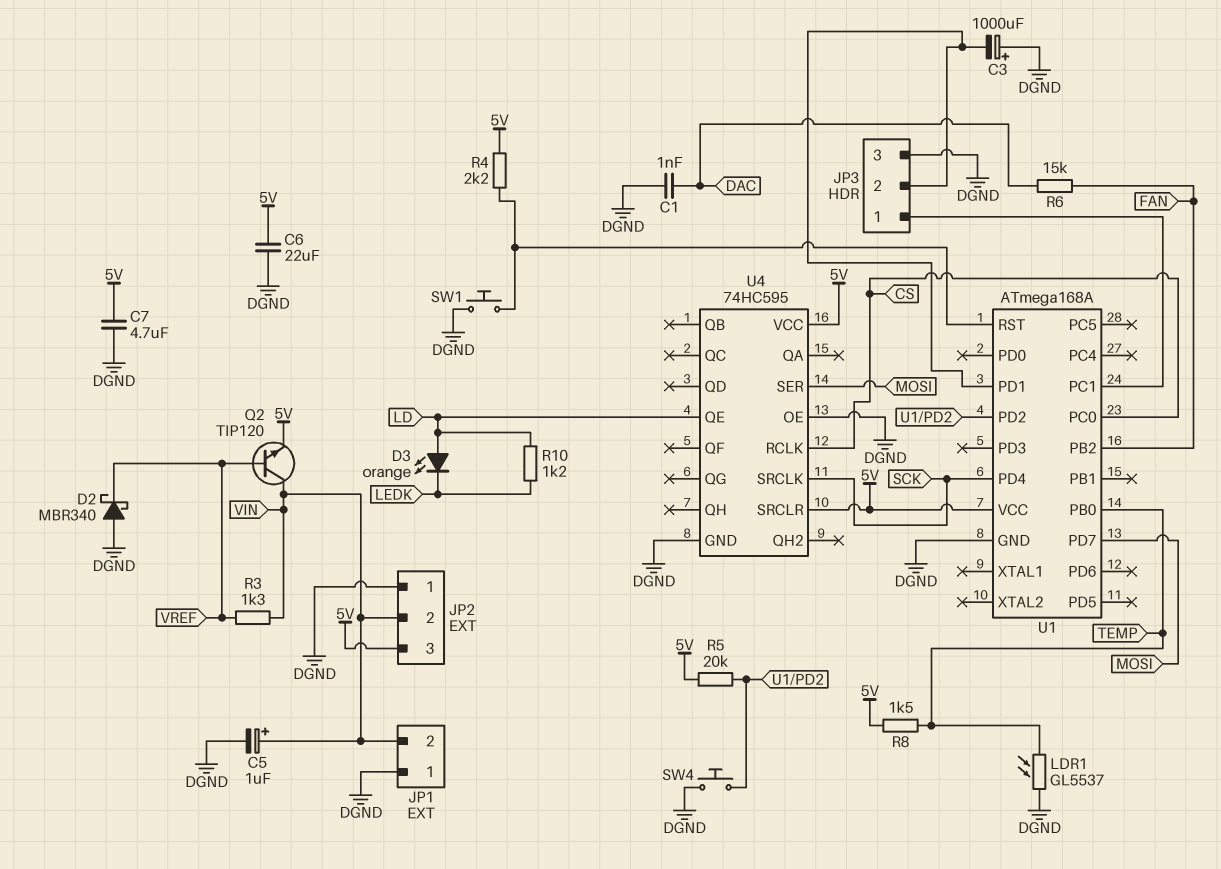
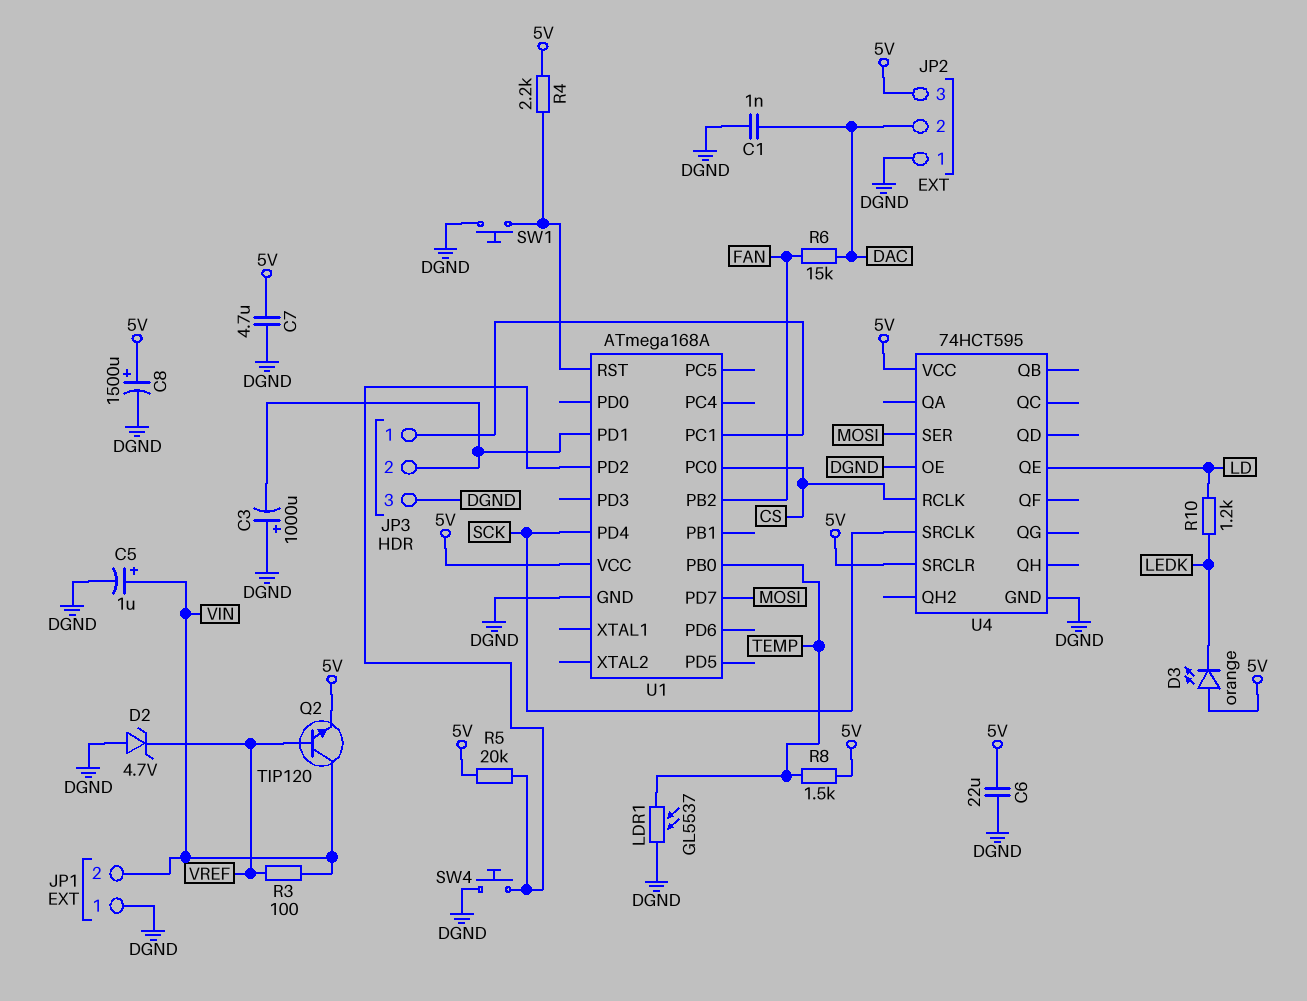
C8: none -> 1500uF (plus 5V, minus DGND)
D2: schottky MBR340 (A DGND, K VREF) -> zener 4.7V (A DGND, K VREF)
D3: LED orange (A LD, K LEDK) -> LED orange (A 5V, K LEDK)
JP2 pin 2: VIN -> DAC
R3: 1.3k (VIN, VREF) -> 100 (VIN, VREF)
U4: 74HC595 -> 74HCT595

